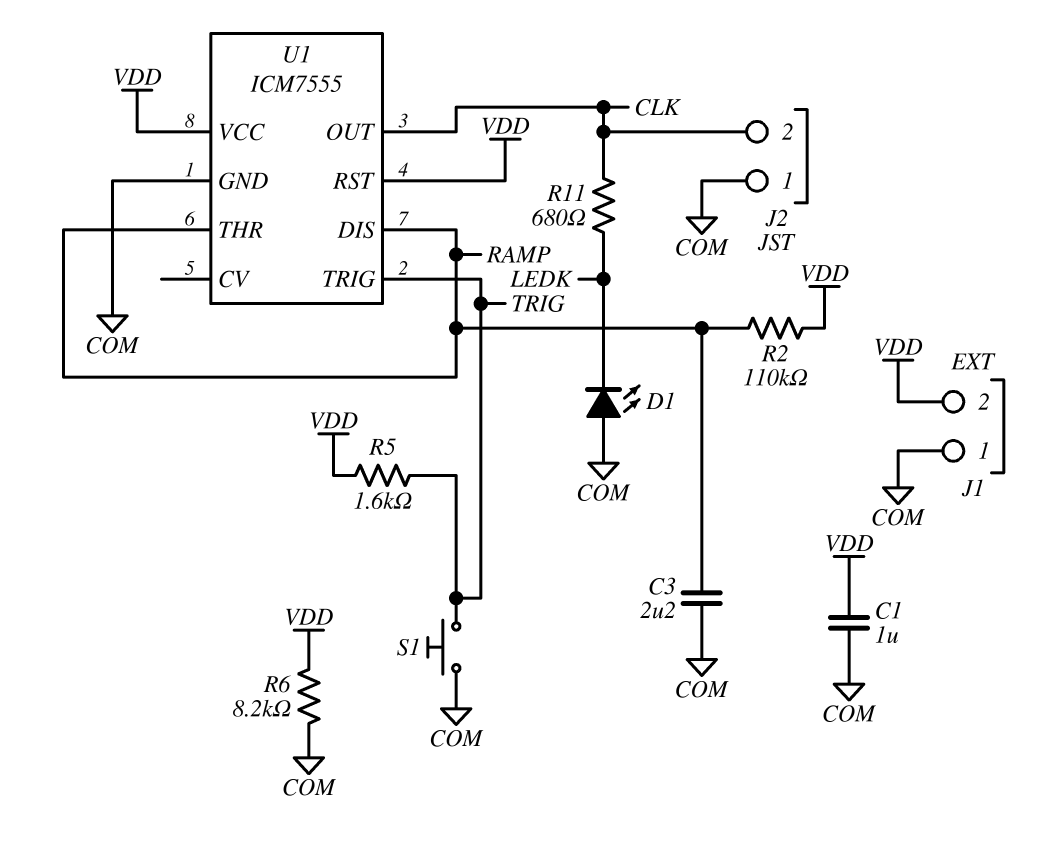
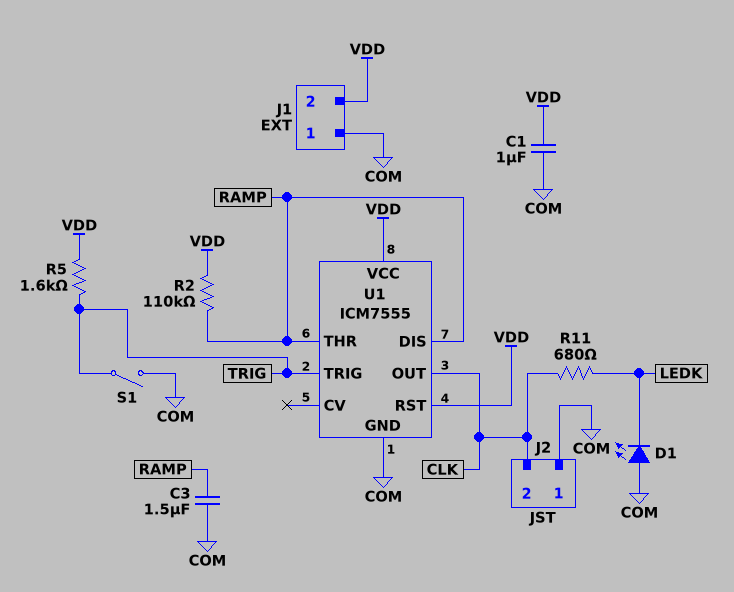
C3: 2.2uF (COM, RAMP) -> 1.5uF (COM, RAMP)
R6: 8.2k (COM, VDD) -> none
S1: button (COM, TRIG) -> switch (COM, TRIG)

